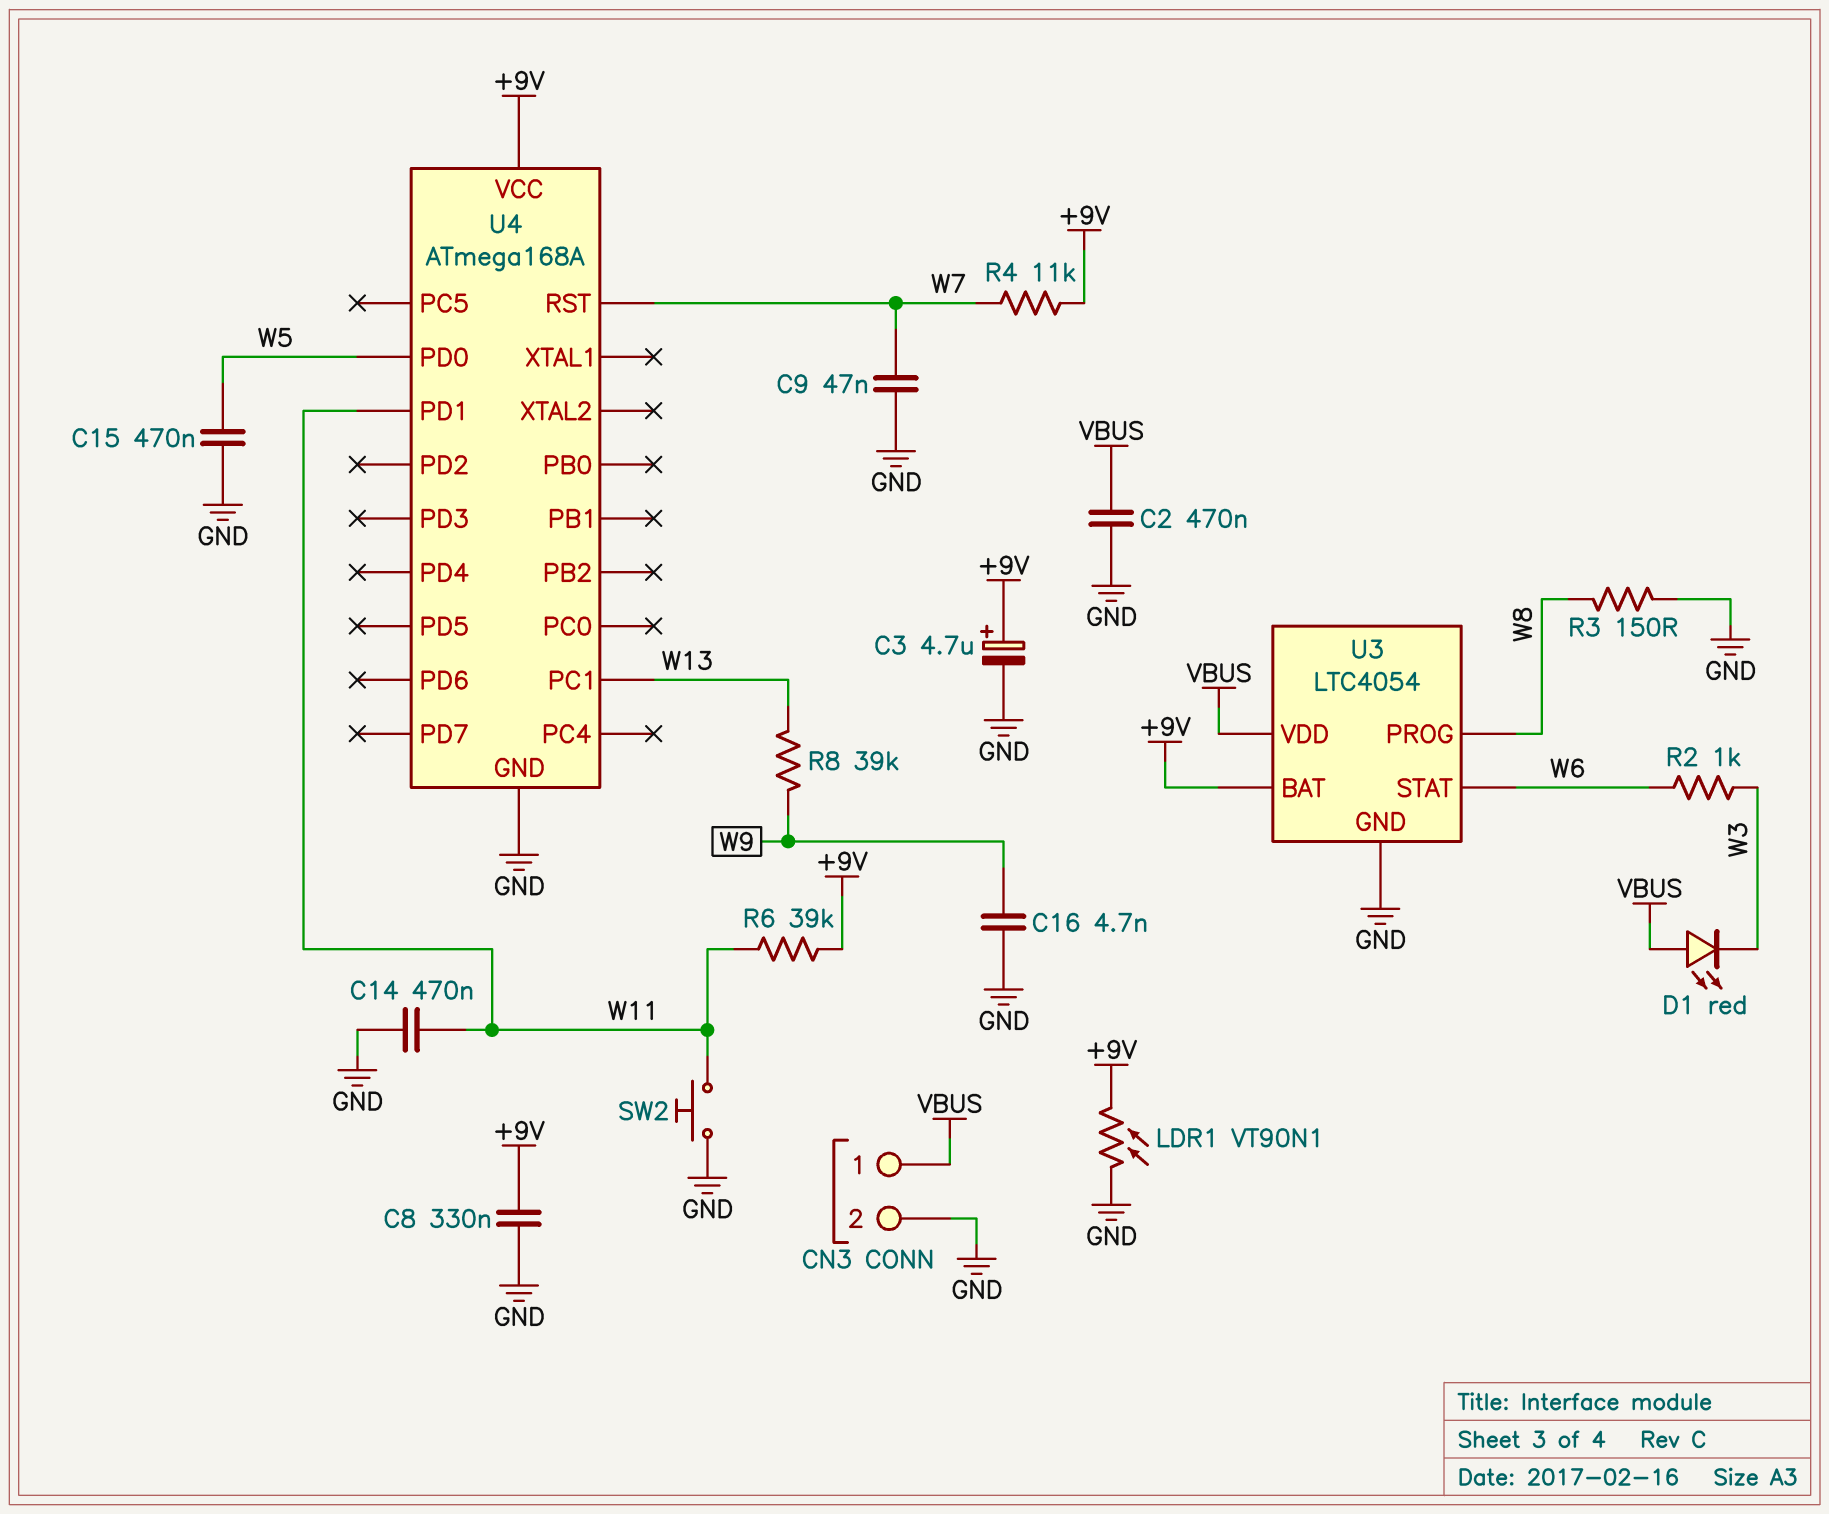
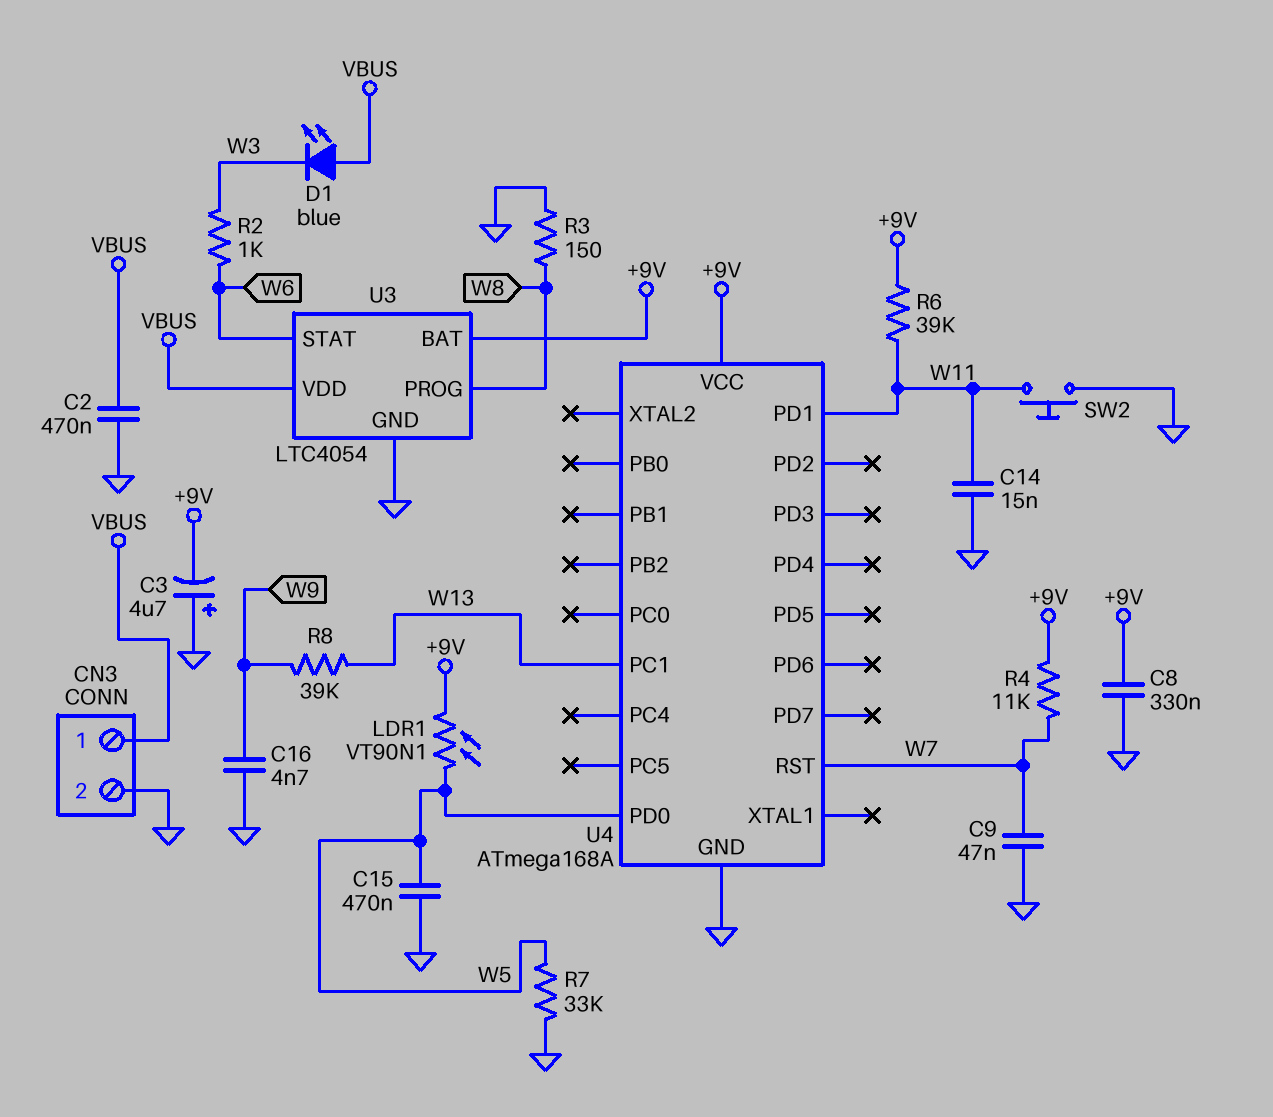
C3: 4.7uF (plus +9V, minus GND) -> 4.7uF (plus GND, minus +9V)
C14: 470nF (GND, W11) -> 15nF (GND, W11)
D1: LED red (A VBUS, K W3) -> LED blue (A VBUS, K W3)
LDR1: VT90N1 (+9V, GND) -> VT90N1 (+9V, W5)
R7: none -> 33k (GND, W5)

